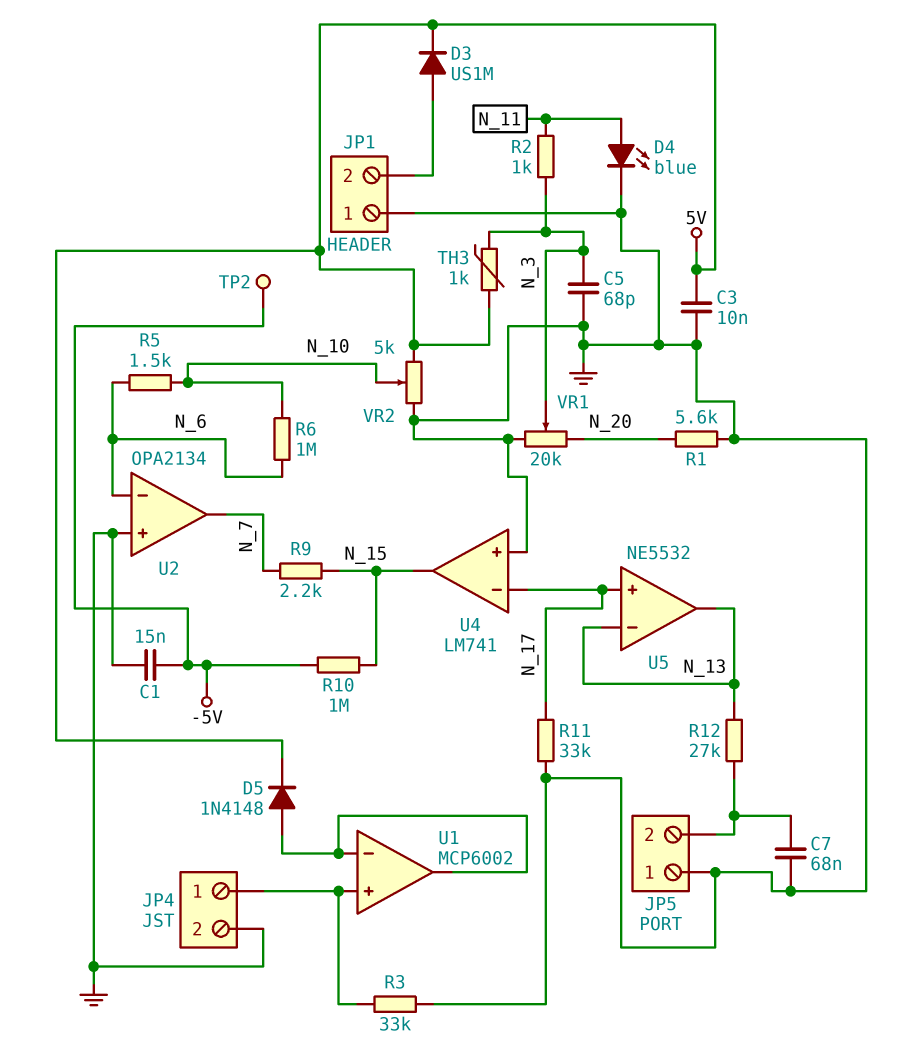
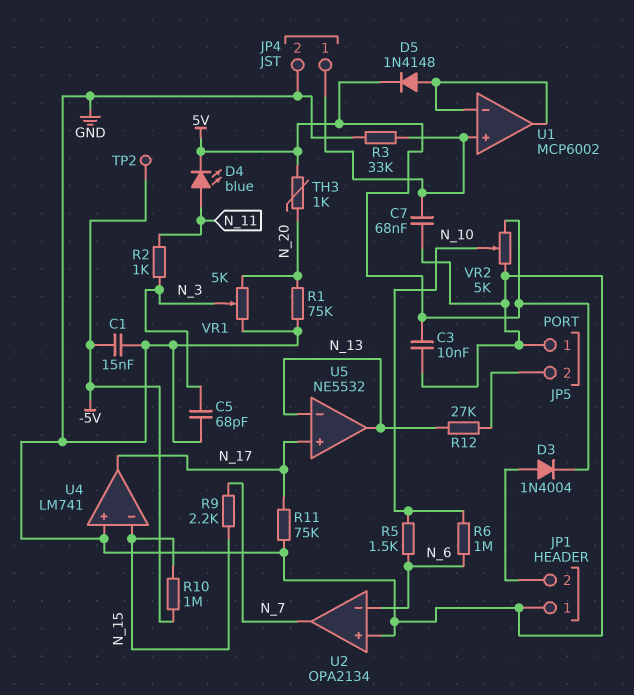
C7: 68nF (GND, JP5/2) -> 68nF (GND, JP4/1)
D3: diode US1M (A JP1/2, K 5V) -> diode 1N4004 (A JP1/2, K 5V)
D4: LED blue (A N_11, K GND) -> LED blue (A N_11, K 5V)
R1: 5.6k (GND, N_20) -> 75k (GND, N_20)
R11: 33k (GND, N_17) -> 75k (GND, N_17)
TH3: 1k (5V, N_3) -> 1k (5V, N_20)
U4 pin in-: N_17 -> N_15
U4 pin out: N_15 -> N_17
VR1: 20k (GND, N_20, wiper N_3) -> 5k (GND, N_20, wiper N_3)

